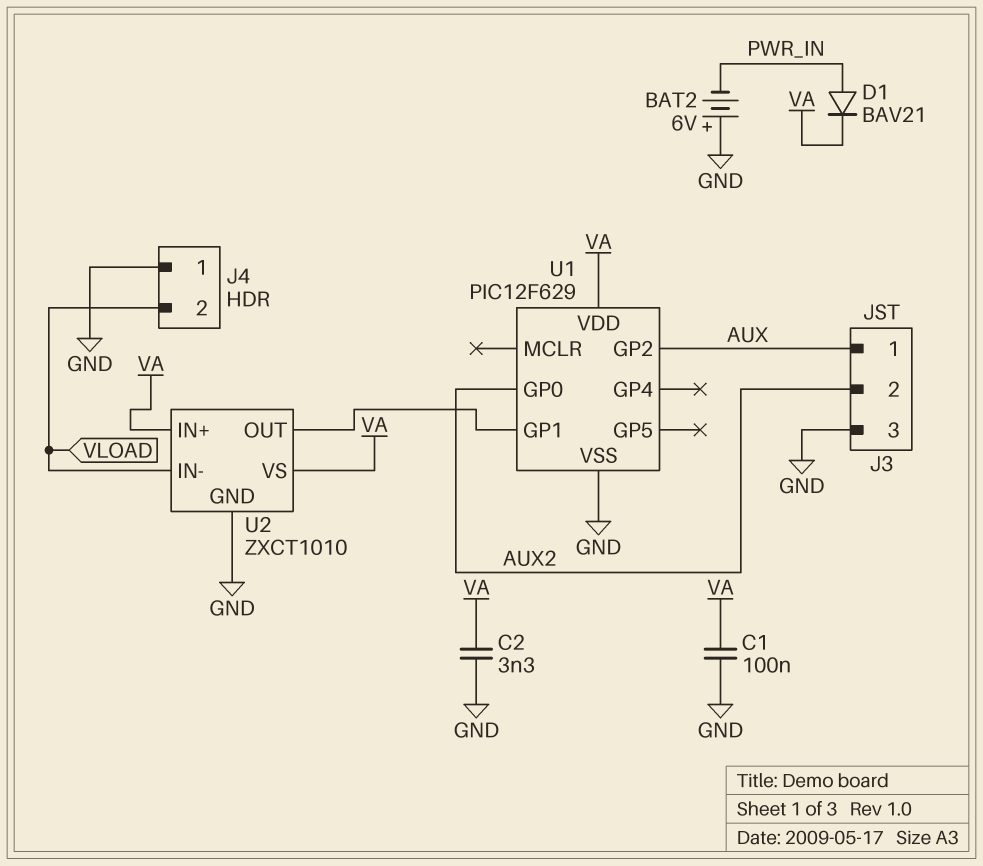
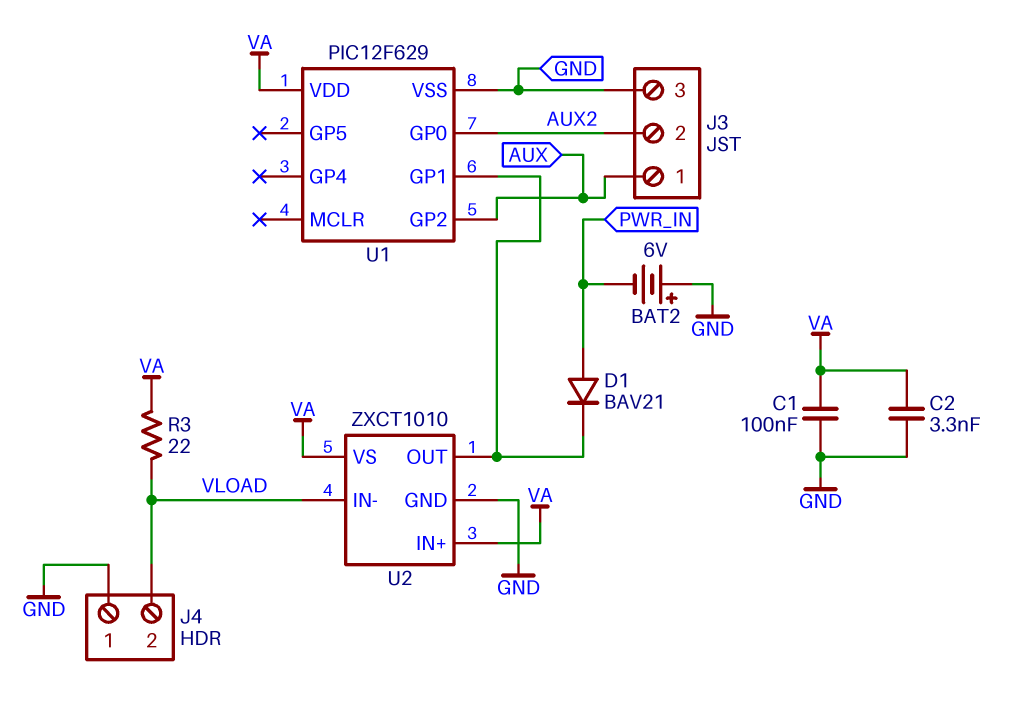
D1: diode BAV21 (A PWR_IN, K VA) -> diode BAV21 (A PWR_IN, K U1/GP1)
R3: none -> 22 (VA, VLOAD)

